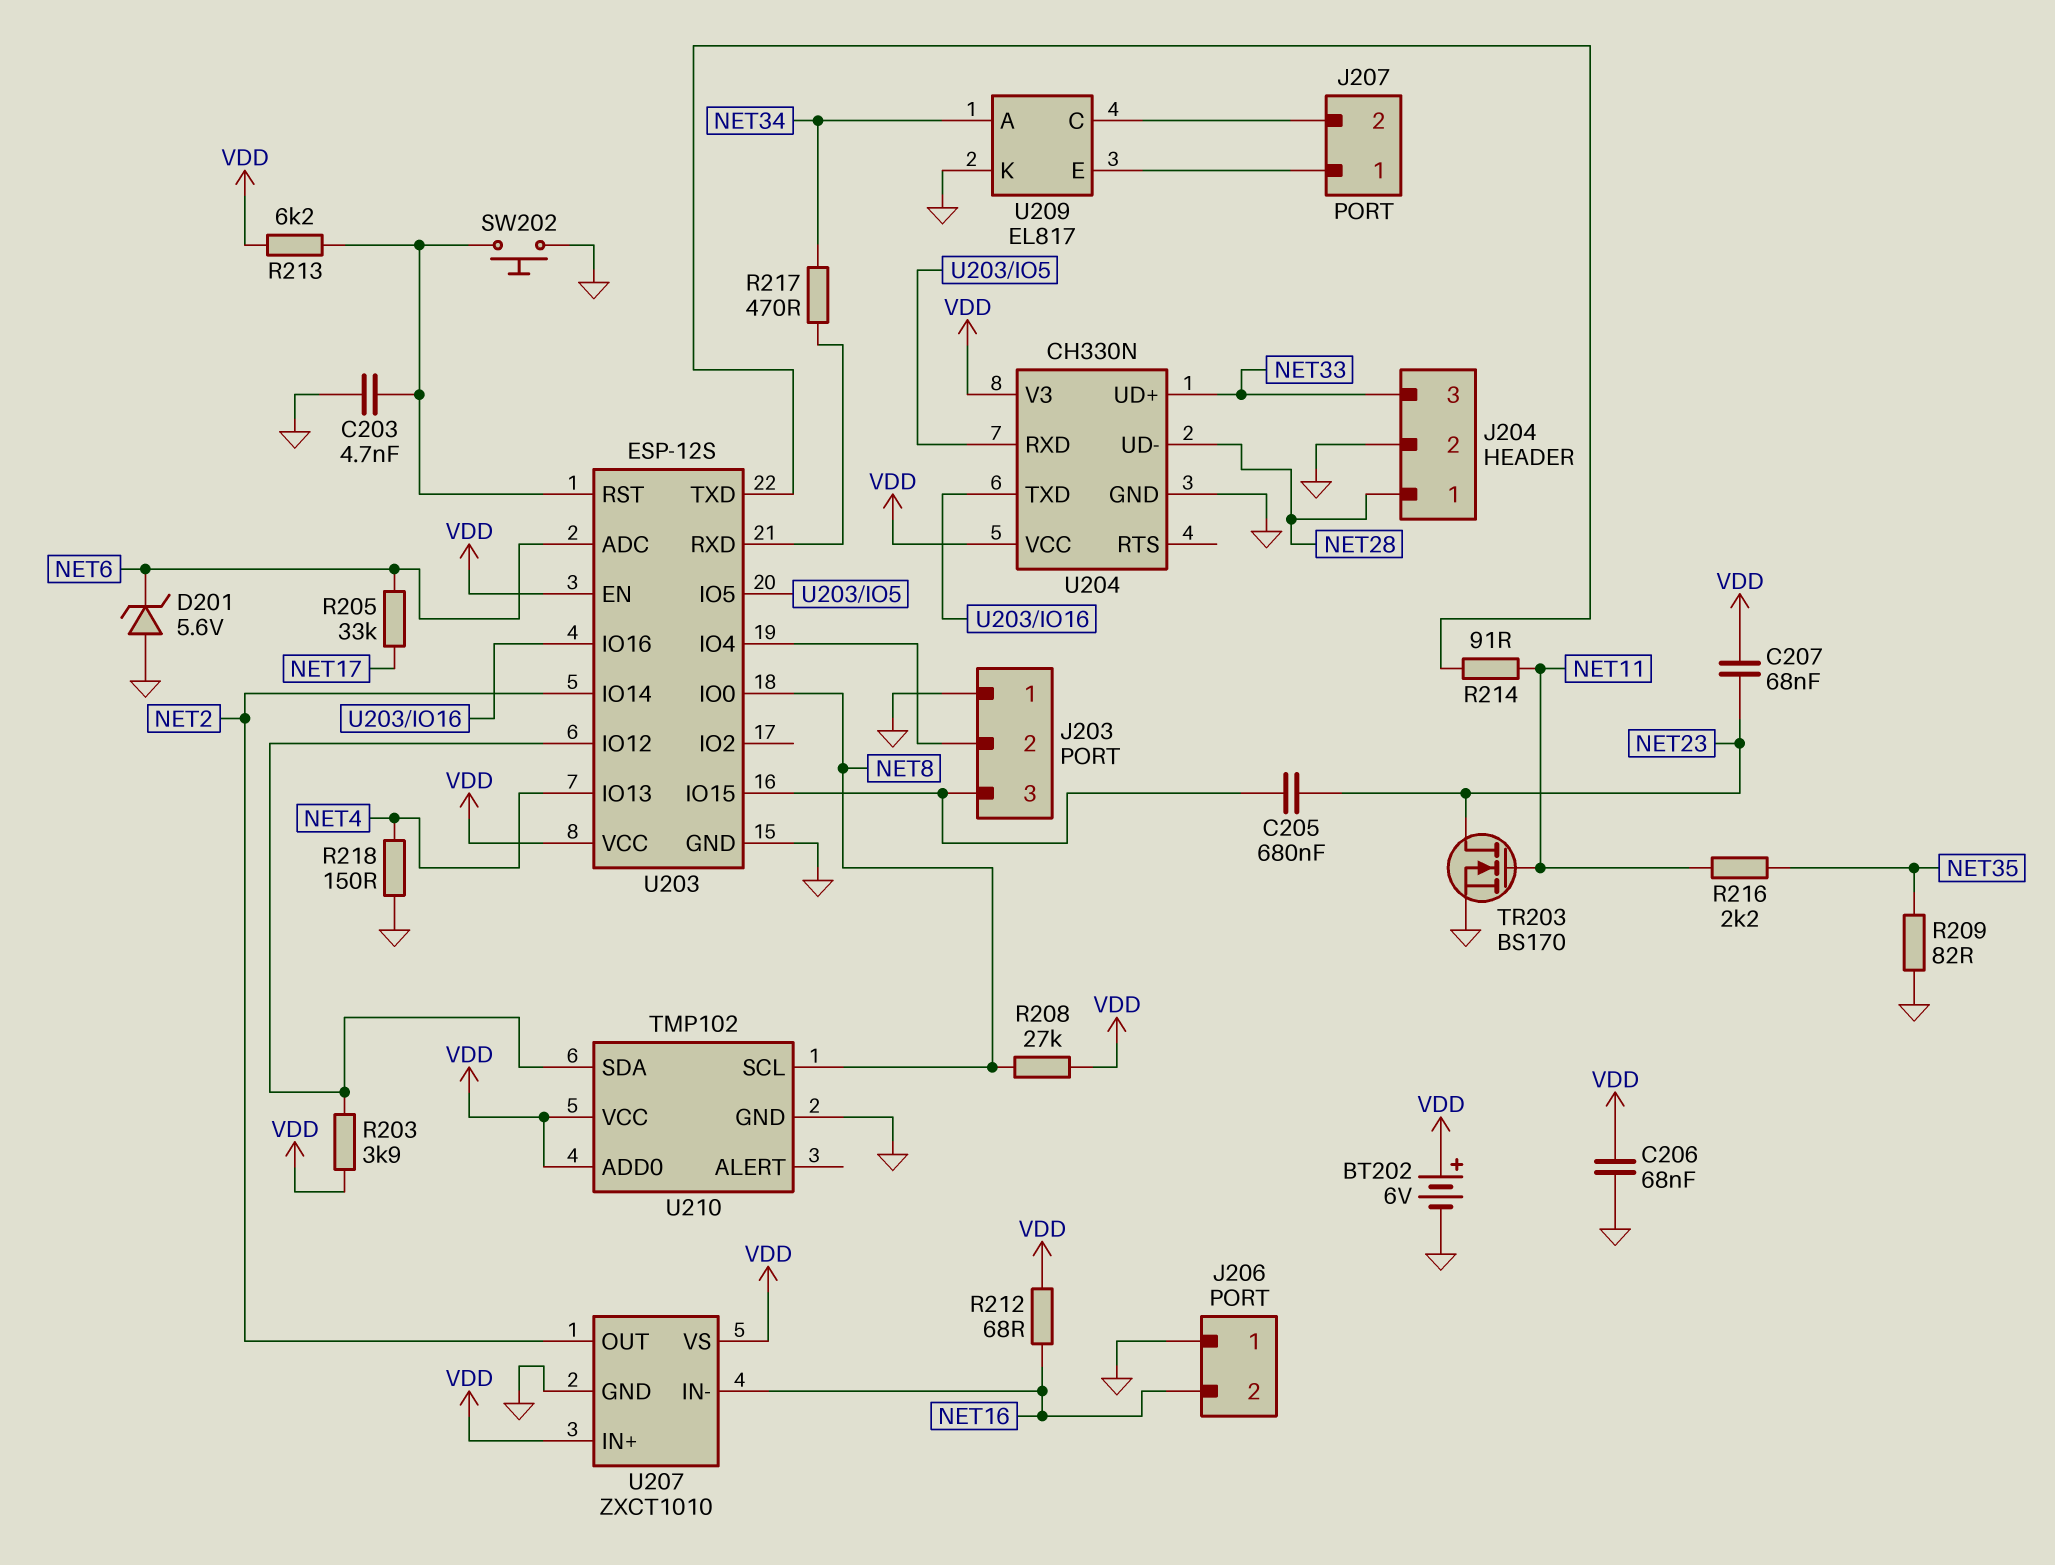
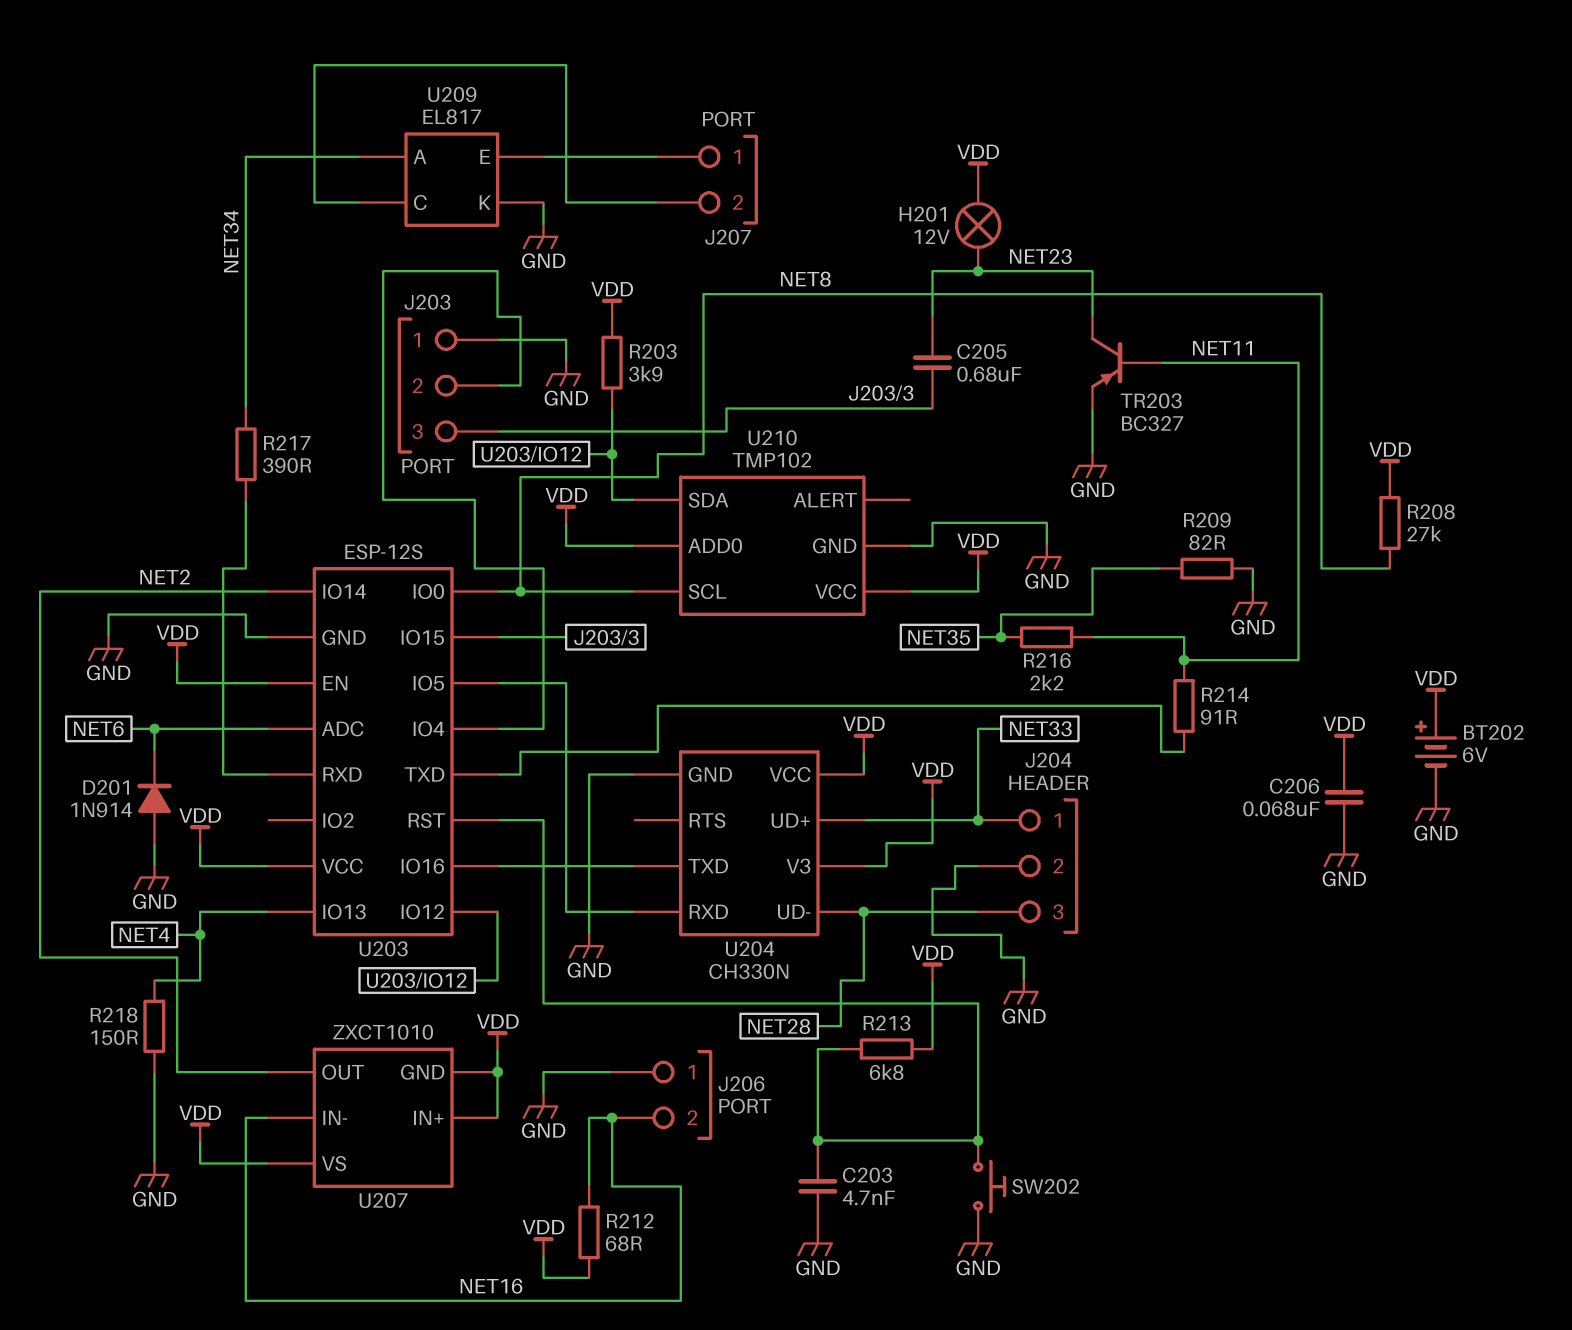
C207: 68nF (NET23, VDD) -> none
D201: zener 5.6V (A GND, K NET6) -> diode 1N914 (A GND, K NET6)
H201: none -> lamp 12V (NET23, VDD)
J204 pin 1: NET28 -> NET33
J204 pin 3: NET33 -> NET28
R205: 33k (NET6, NET17) -> none
R213: 6.2k (U203/RST, VDD) -> 6.8k (U203/RST, VDD)
R217: 470 (NET34, U203/RXD) -> 390 (NET34, U203/RXD)
TR203: NMOS BS170 (G NET11, D NET23, S GND) -> PNP BC327 (B NET11, C NET23, E GND)
U207 pin GND: GND -> VDD

